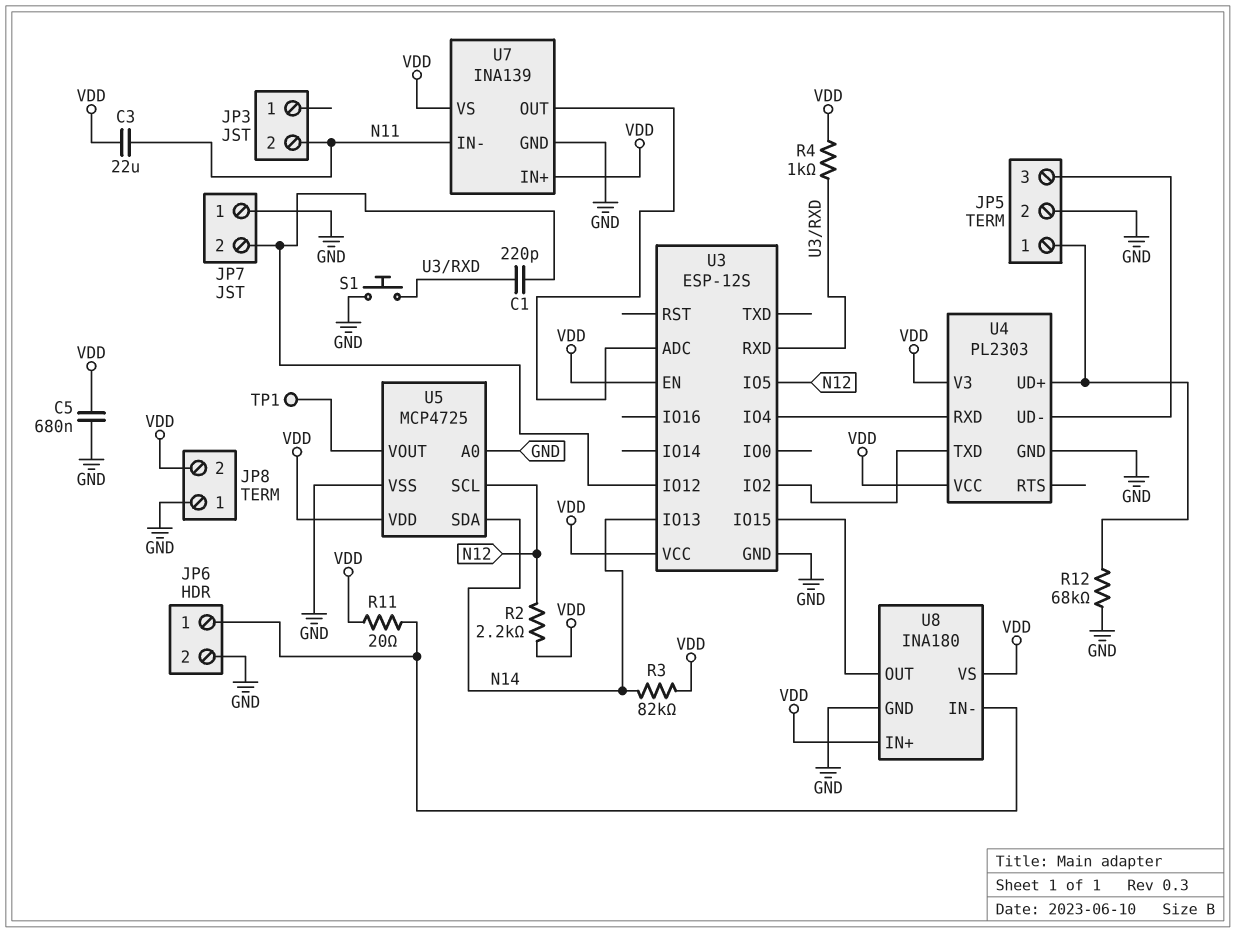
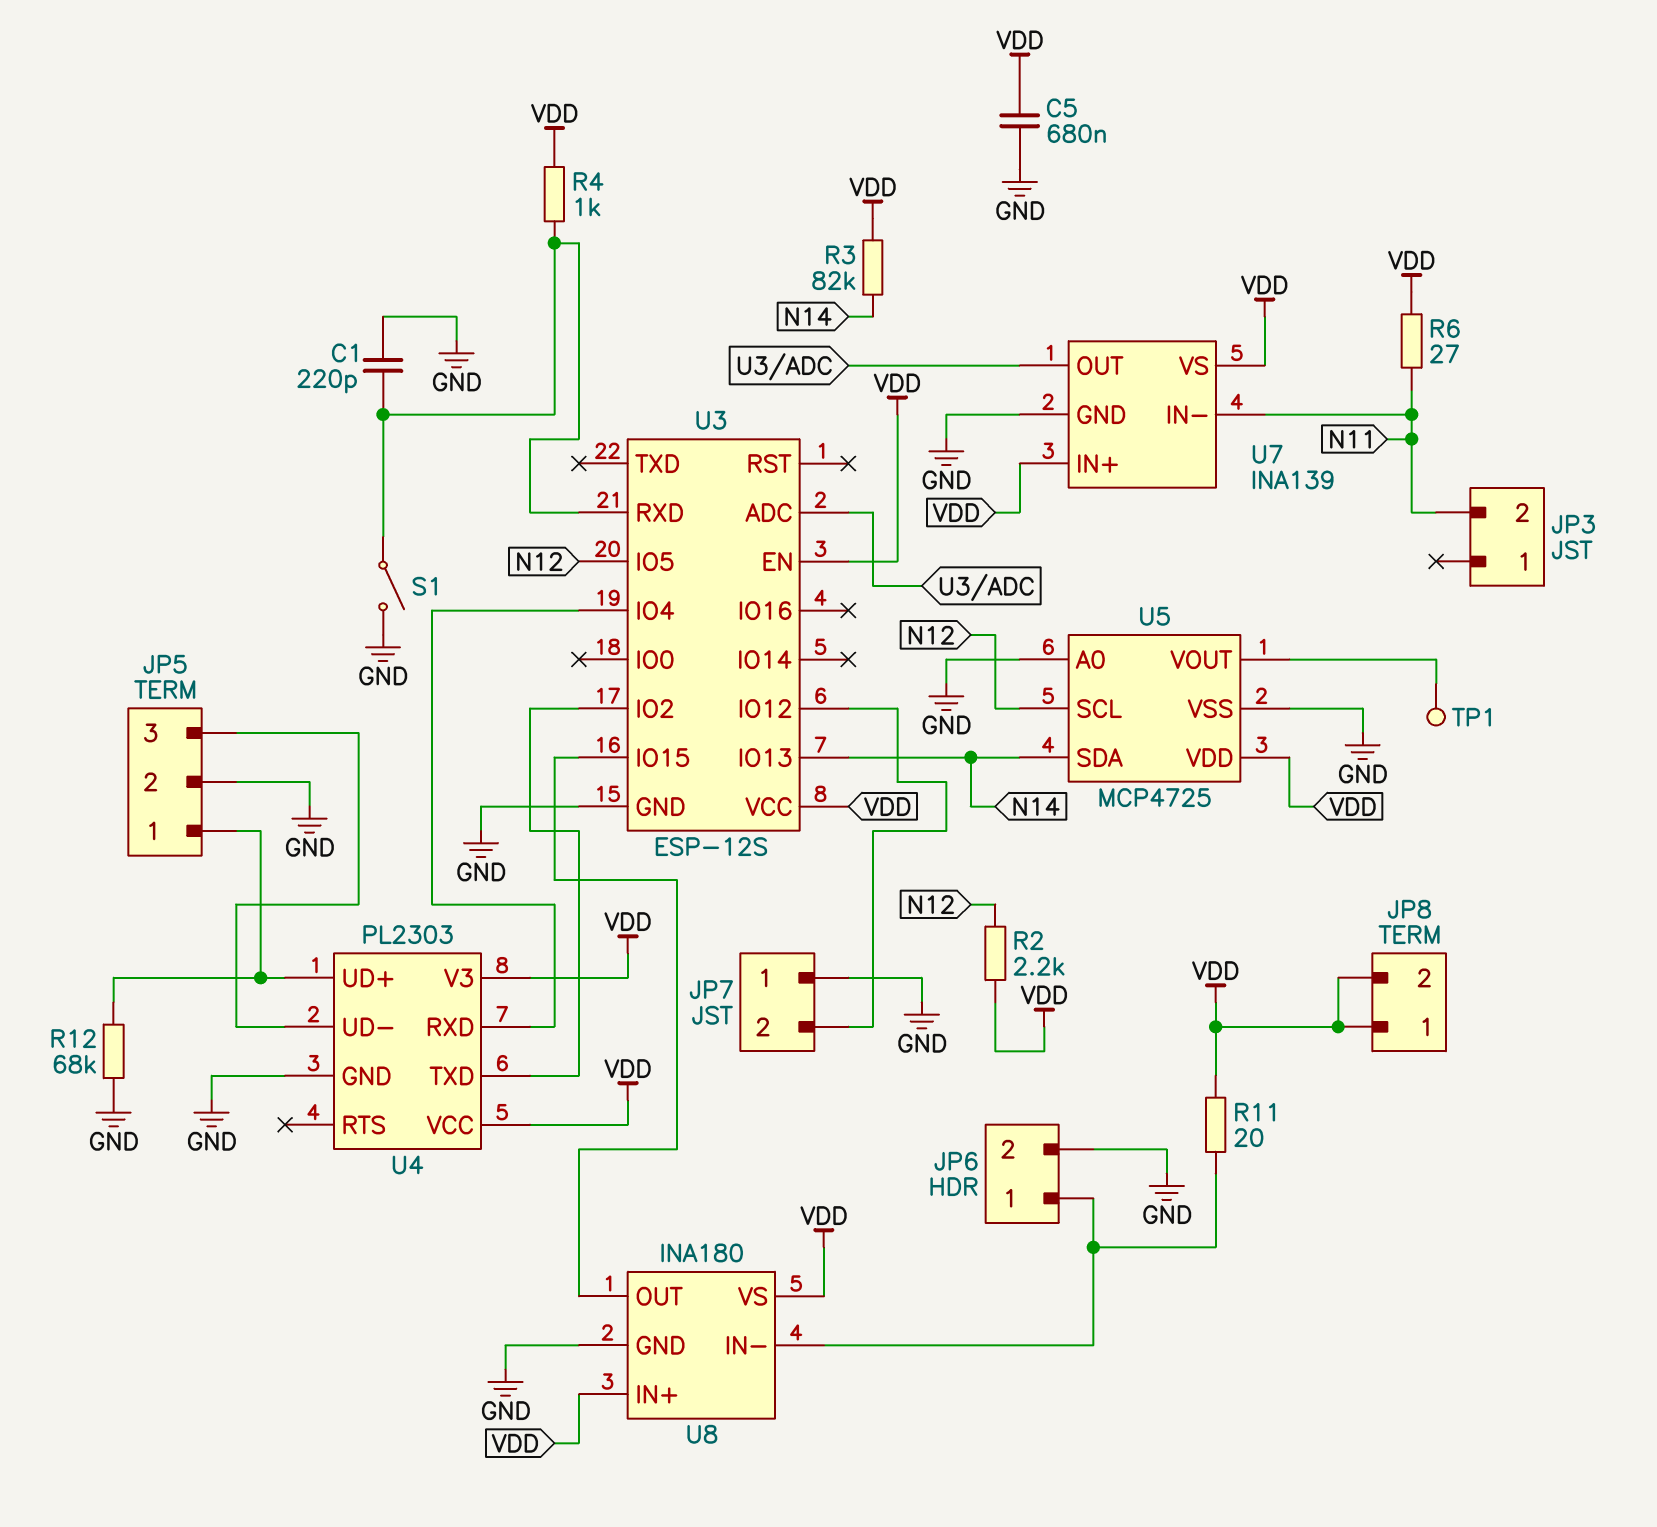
C1: 220pF (JP7/2, U3/RXD) -> 220pF (GND, U3/RXD)
C3: 22uF (N11, VDD) -> none
JP8 pin 1: GND -> VDD
R6: none -> 27 (N11, VDD)
S1: button (GND, U3/RXD) -> switch (GND, U3/RXD)

